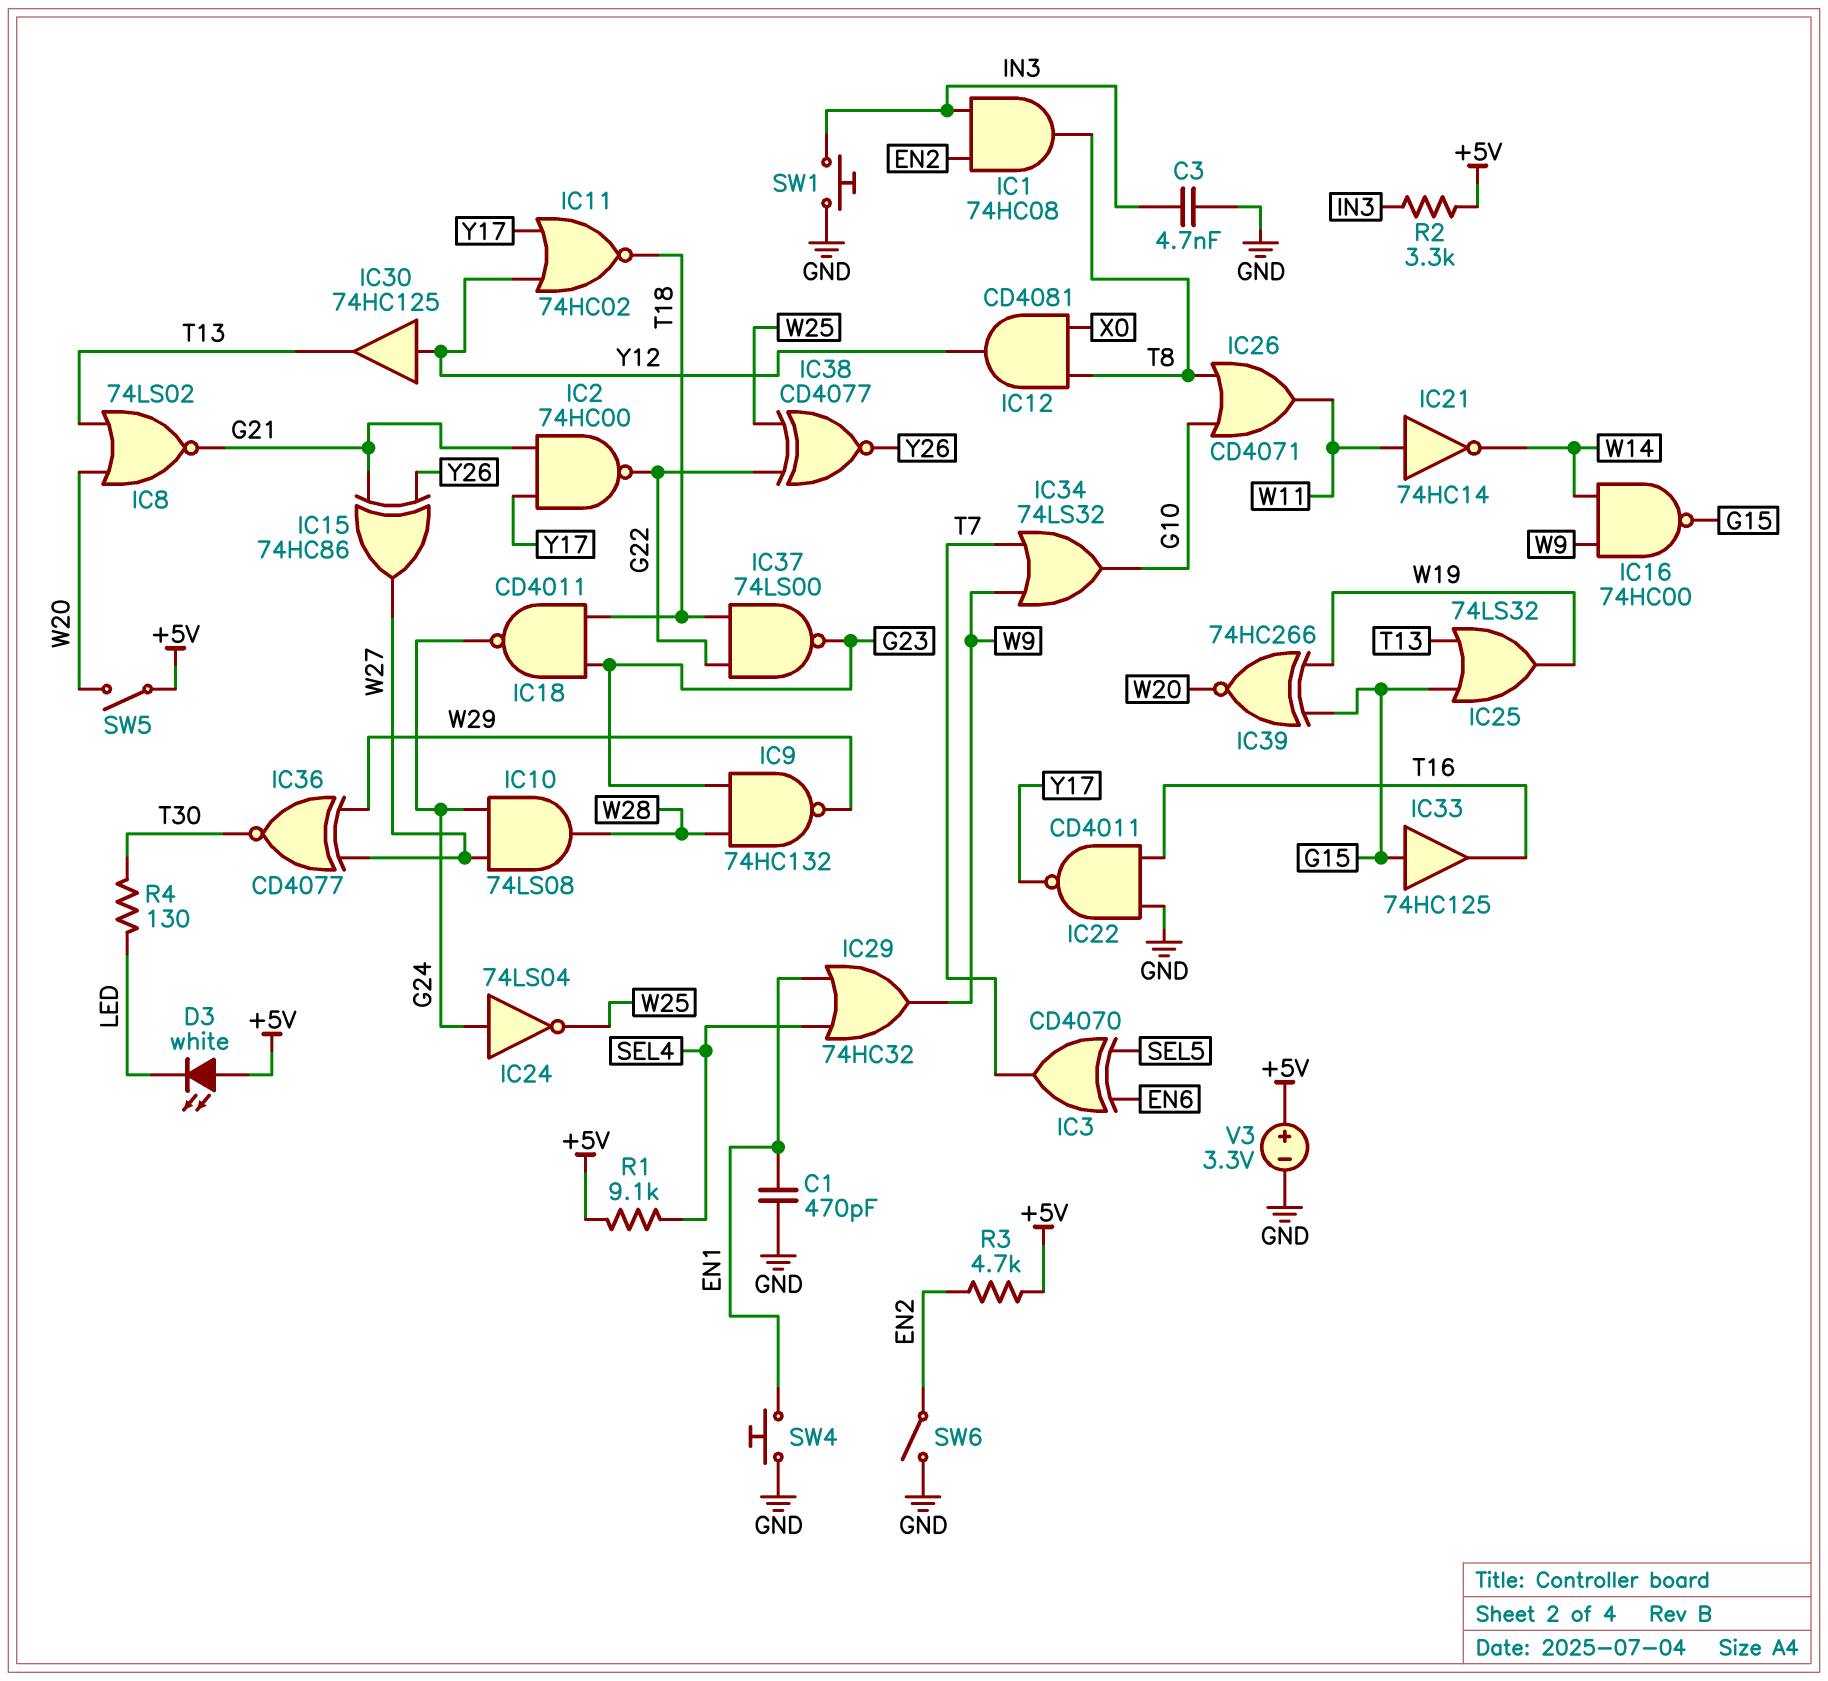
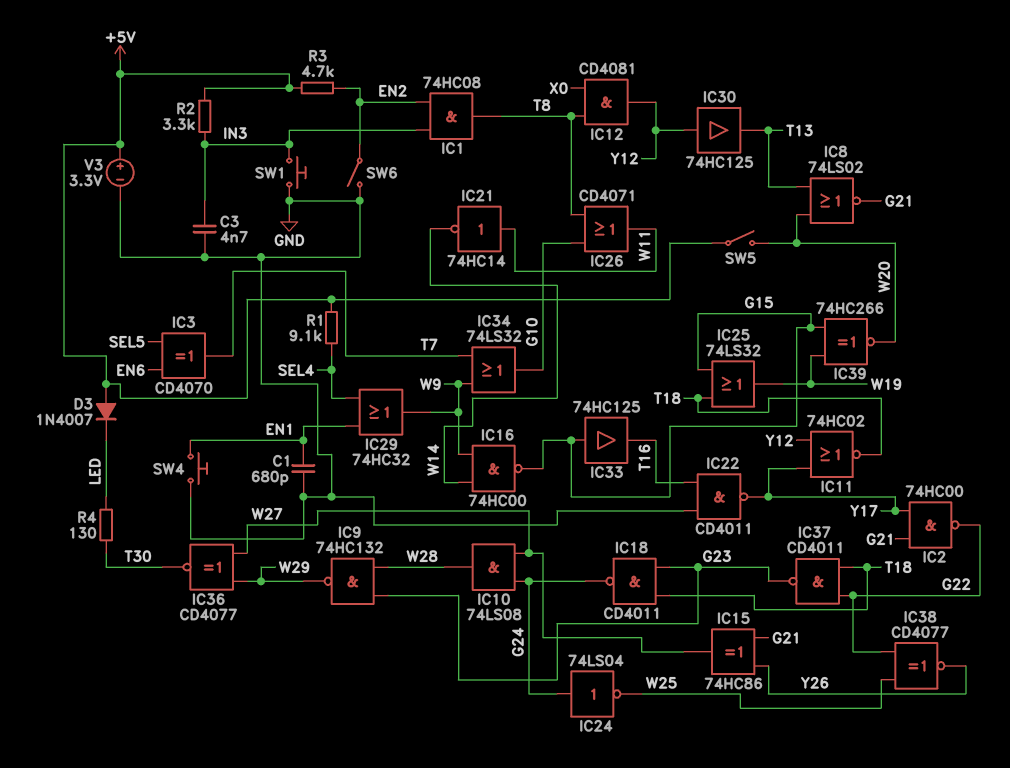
C1: 470pF (EN1, GND) -> 680pF (EN1, GND)
D3: LED white (A +5V, K LED) -> diode 1N4007 (A +5V, K LED)
IC25: OR 74LS32 (in G15, in T13, out W19) -> OR 74LS32 (in G15, in T18, out W19)
IC37: NAND 74LS00 (in G22, in T18, out G23) -> NAND CD4011 (in G22, in T18, out G23)

